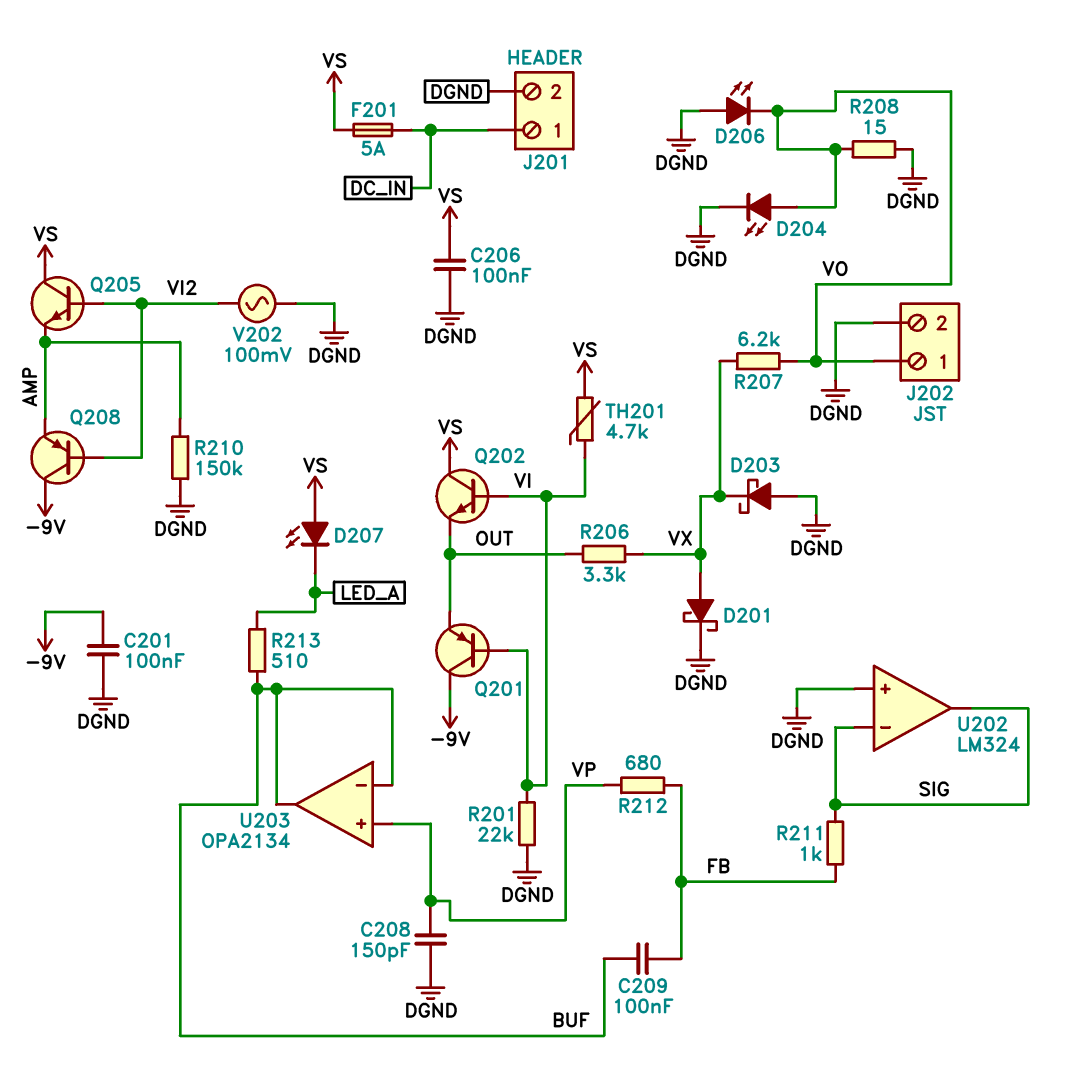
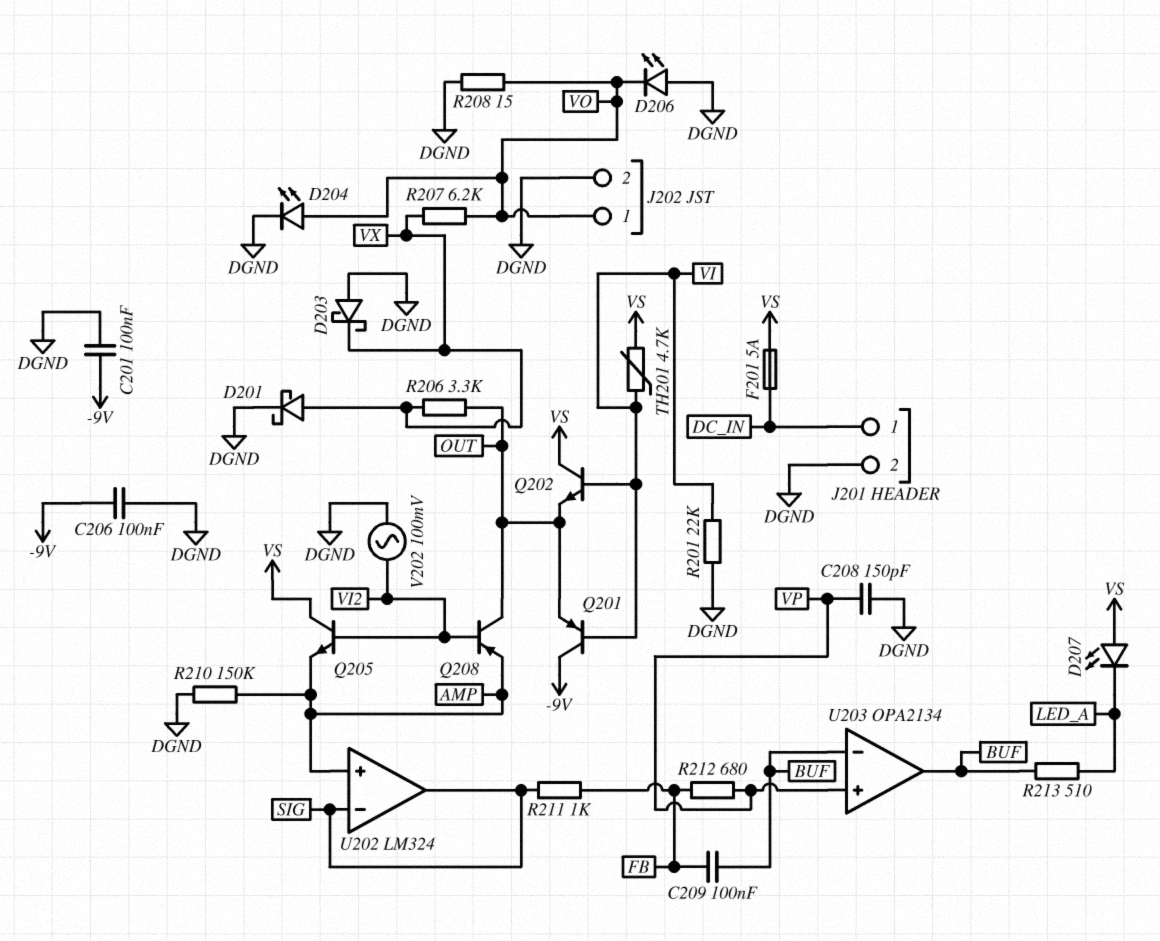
C206: 100nF (DGND, VS) -> 100nF (-9V, DGND)
Q208: PNP (B VI2, C -9V, E AMP) -> PNP (B VI2, C OUT, E AMP)
U202 pin in+: DGND -> AMP

